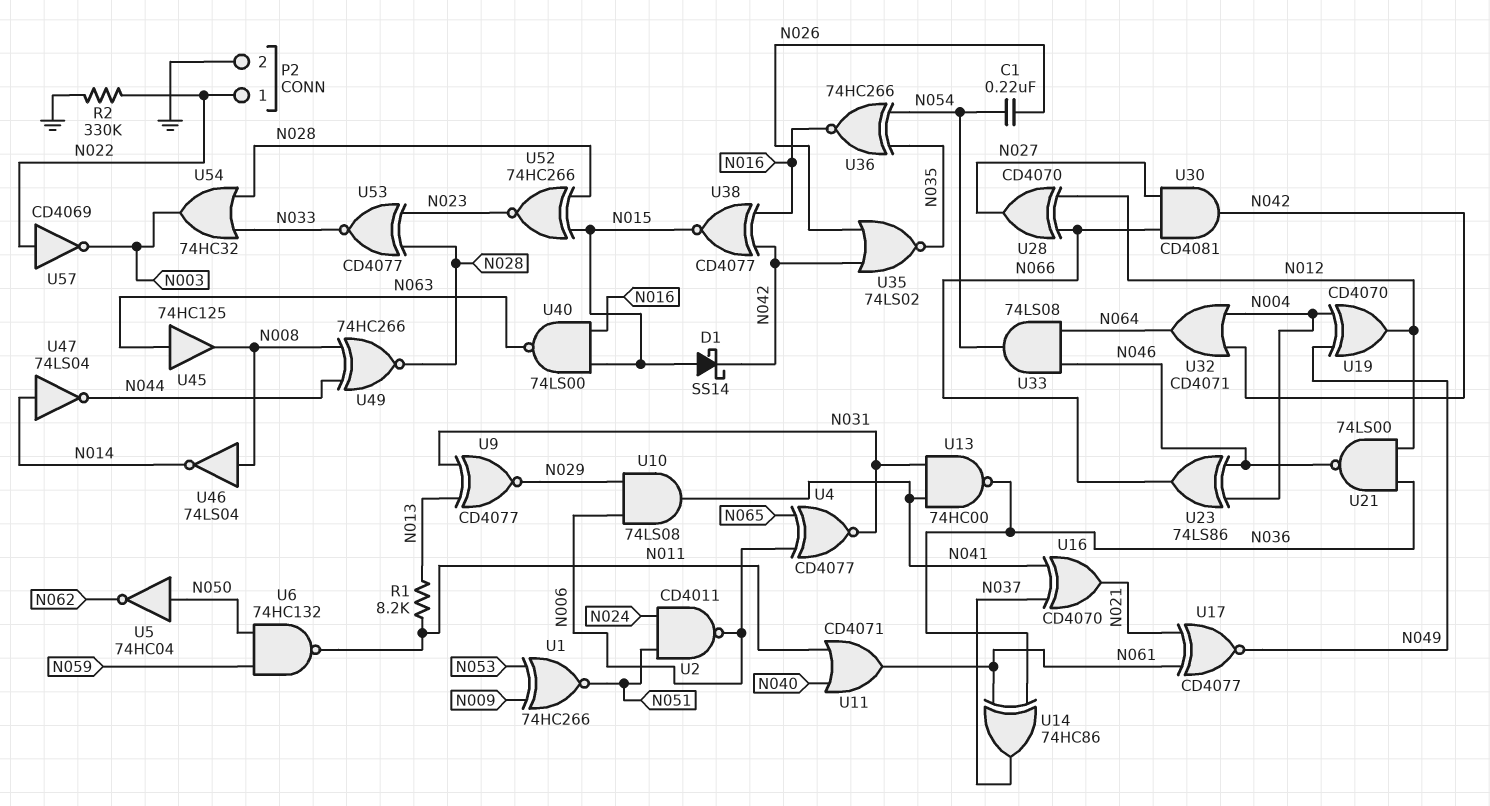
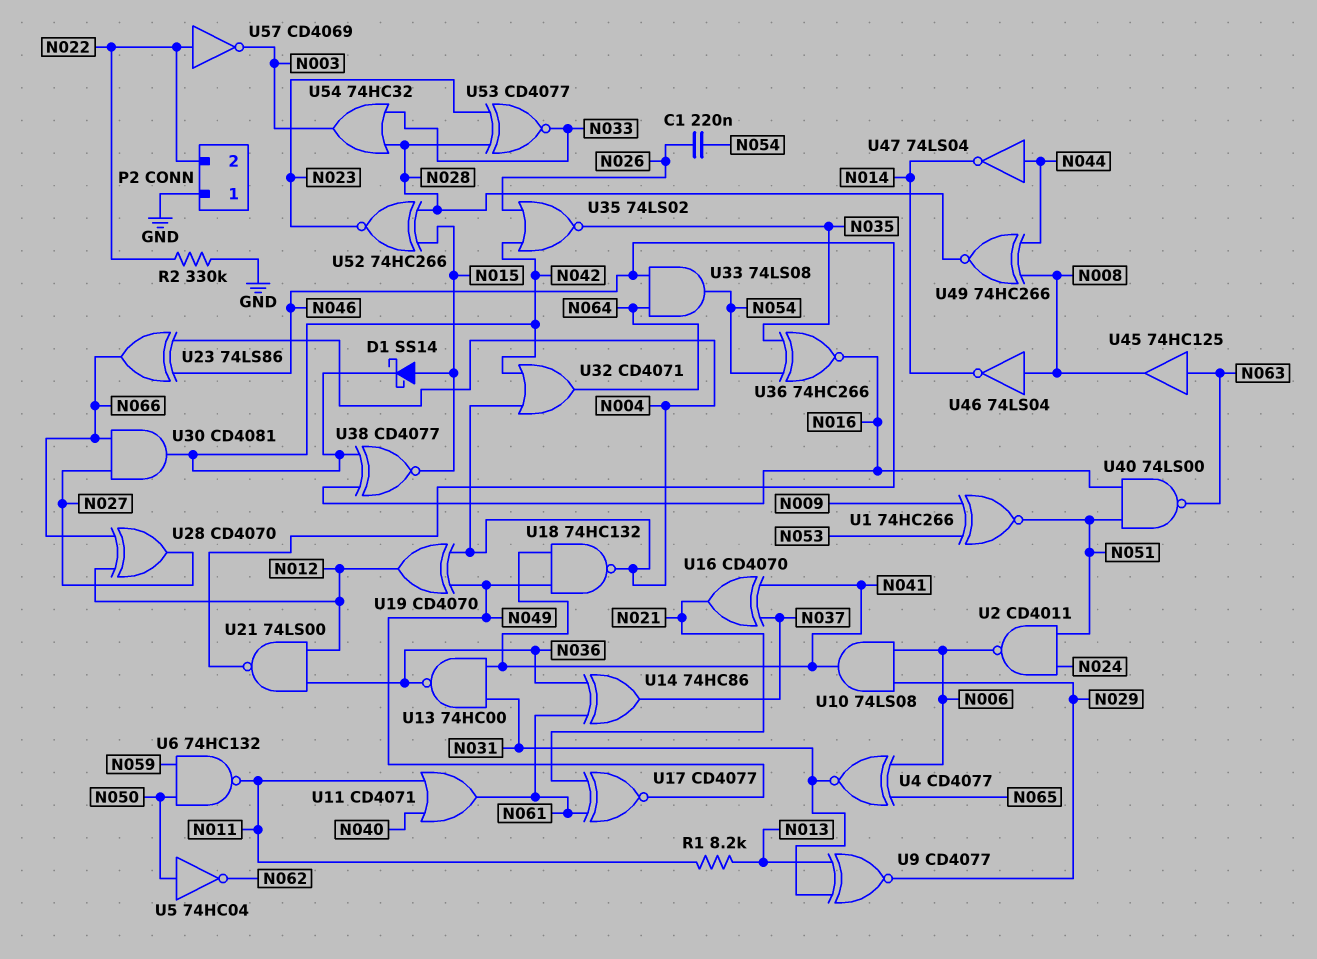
P2 pin 1: N022 -> GND
P2 pin 2: GND -> N022
U18: none -> NAND 74HC132 (in N041, in N049, out N004)
U40: NAND 74LS00 (in N015, in N016, out N063) -> NAND 74LS00 (in N016, in N051, out N063)
U47: NOT 74LS04 (in N014, out N044) -> NOT 74LS04 (in N044, out N014)

